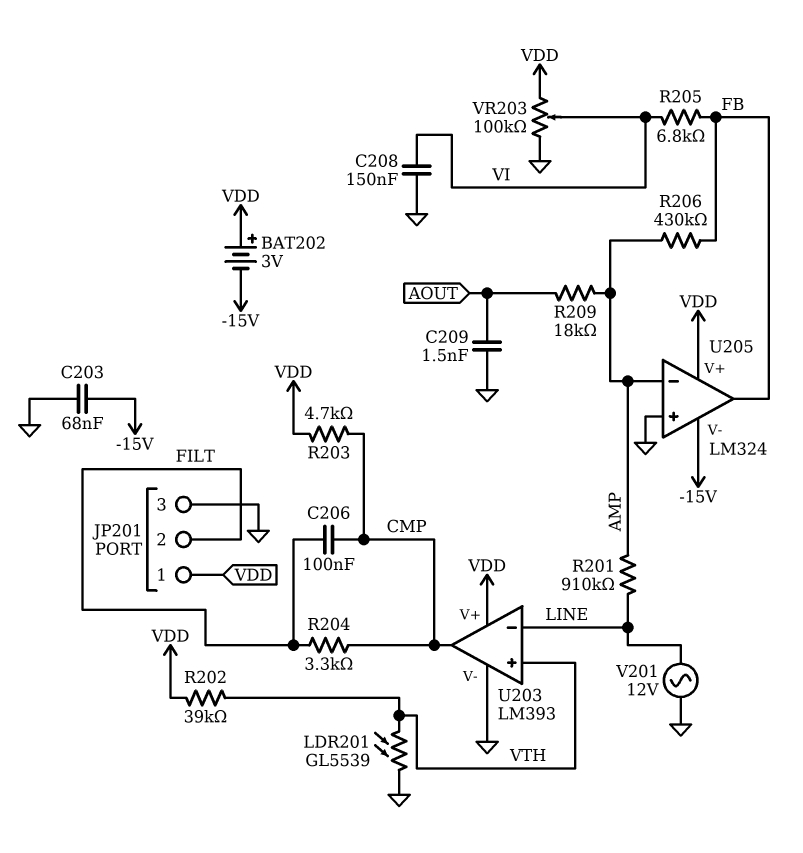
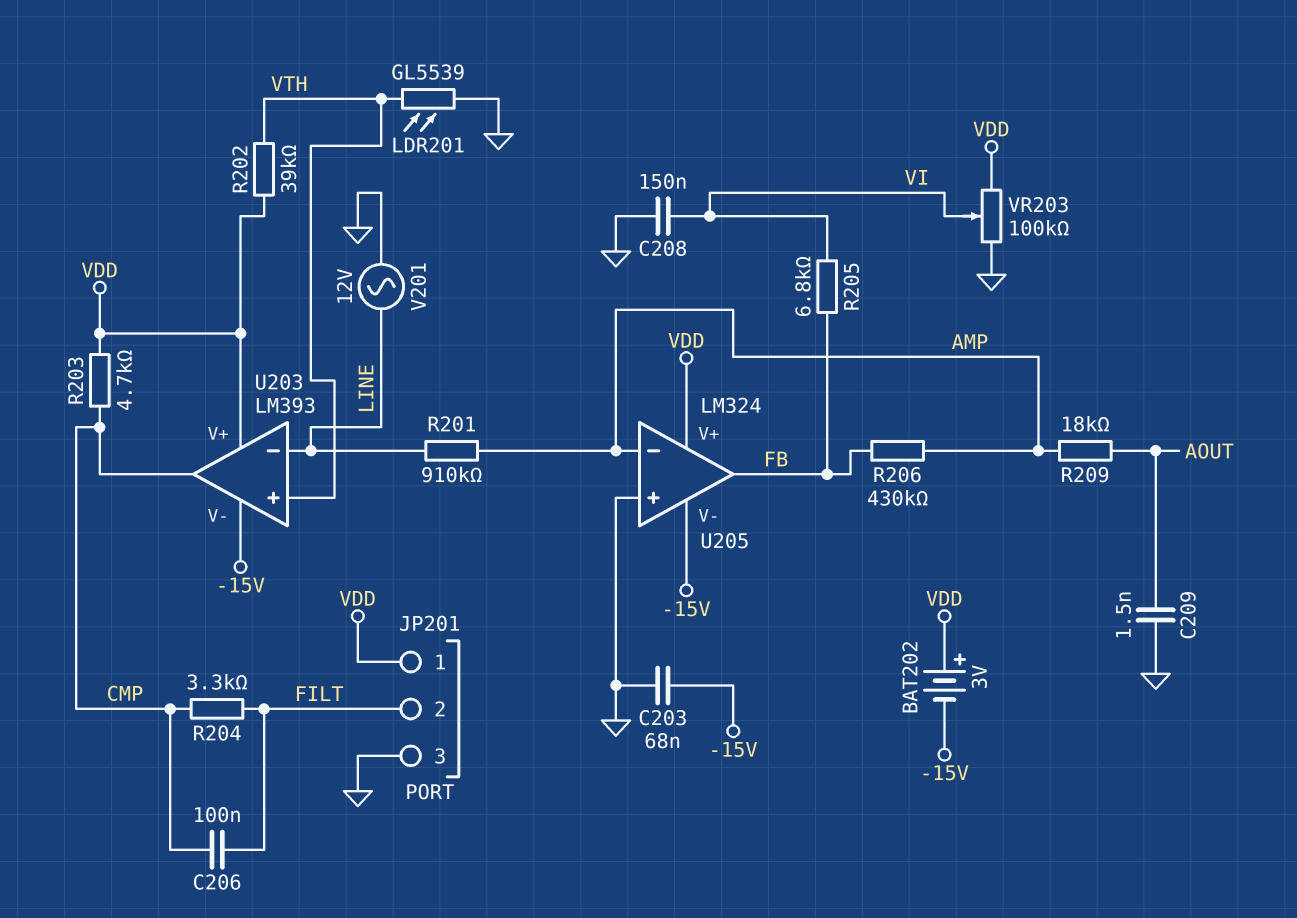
U203 pin V-: GND -> -15V

